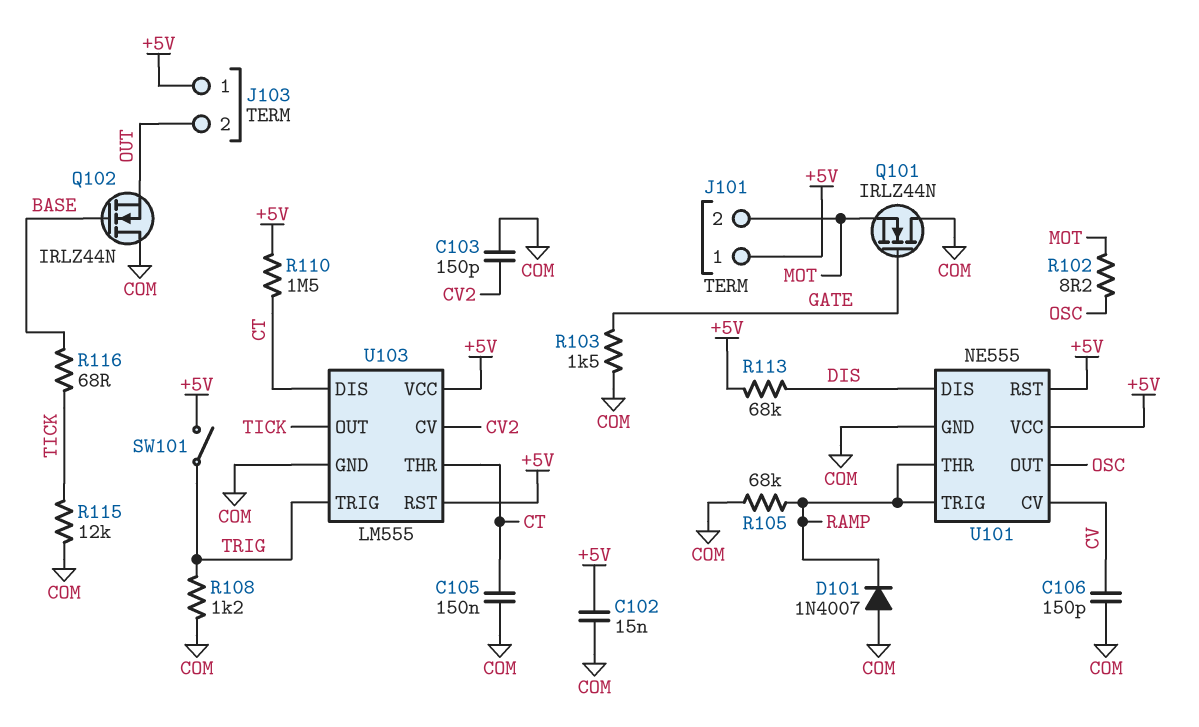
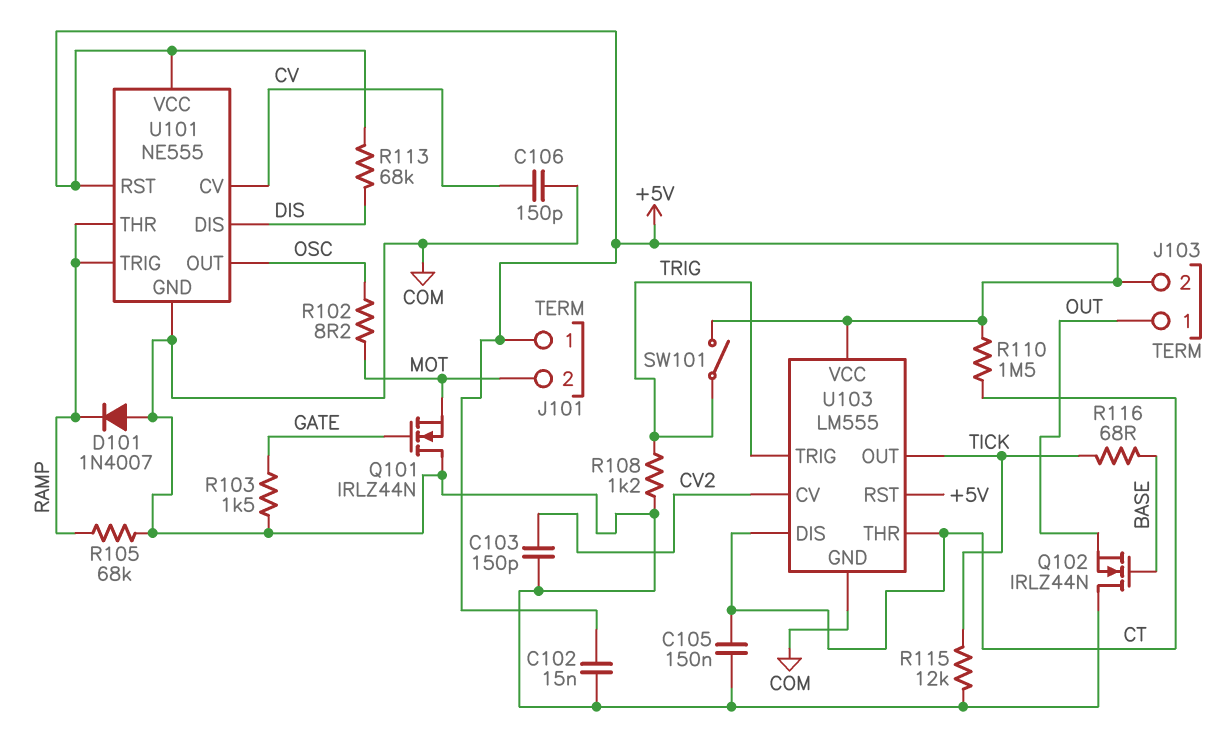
J103 pin 1: +5V -> OUT
J103 pin 2: OUT -> +5V

